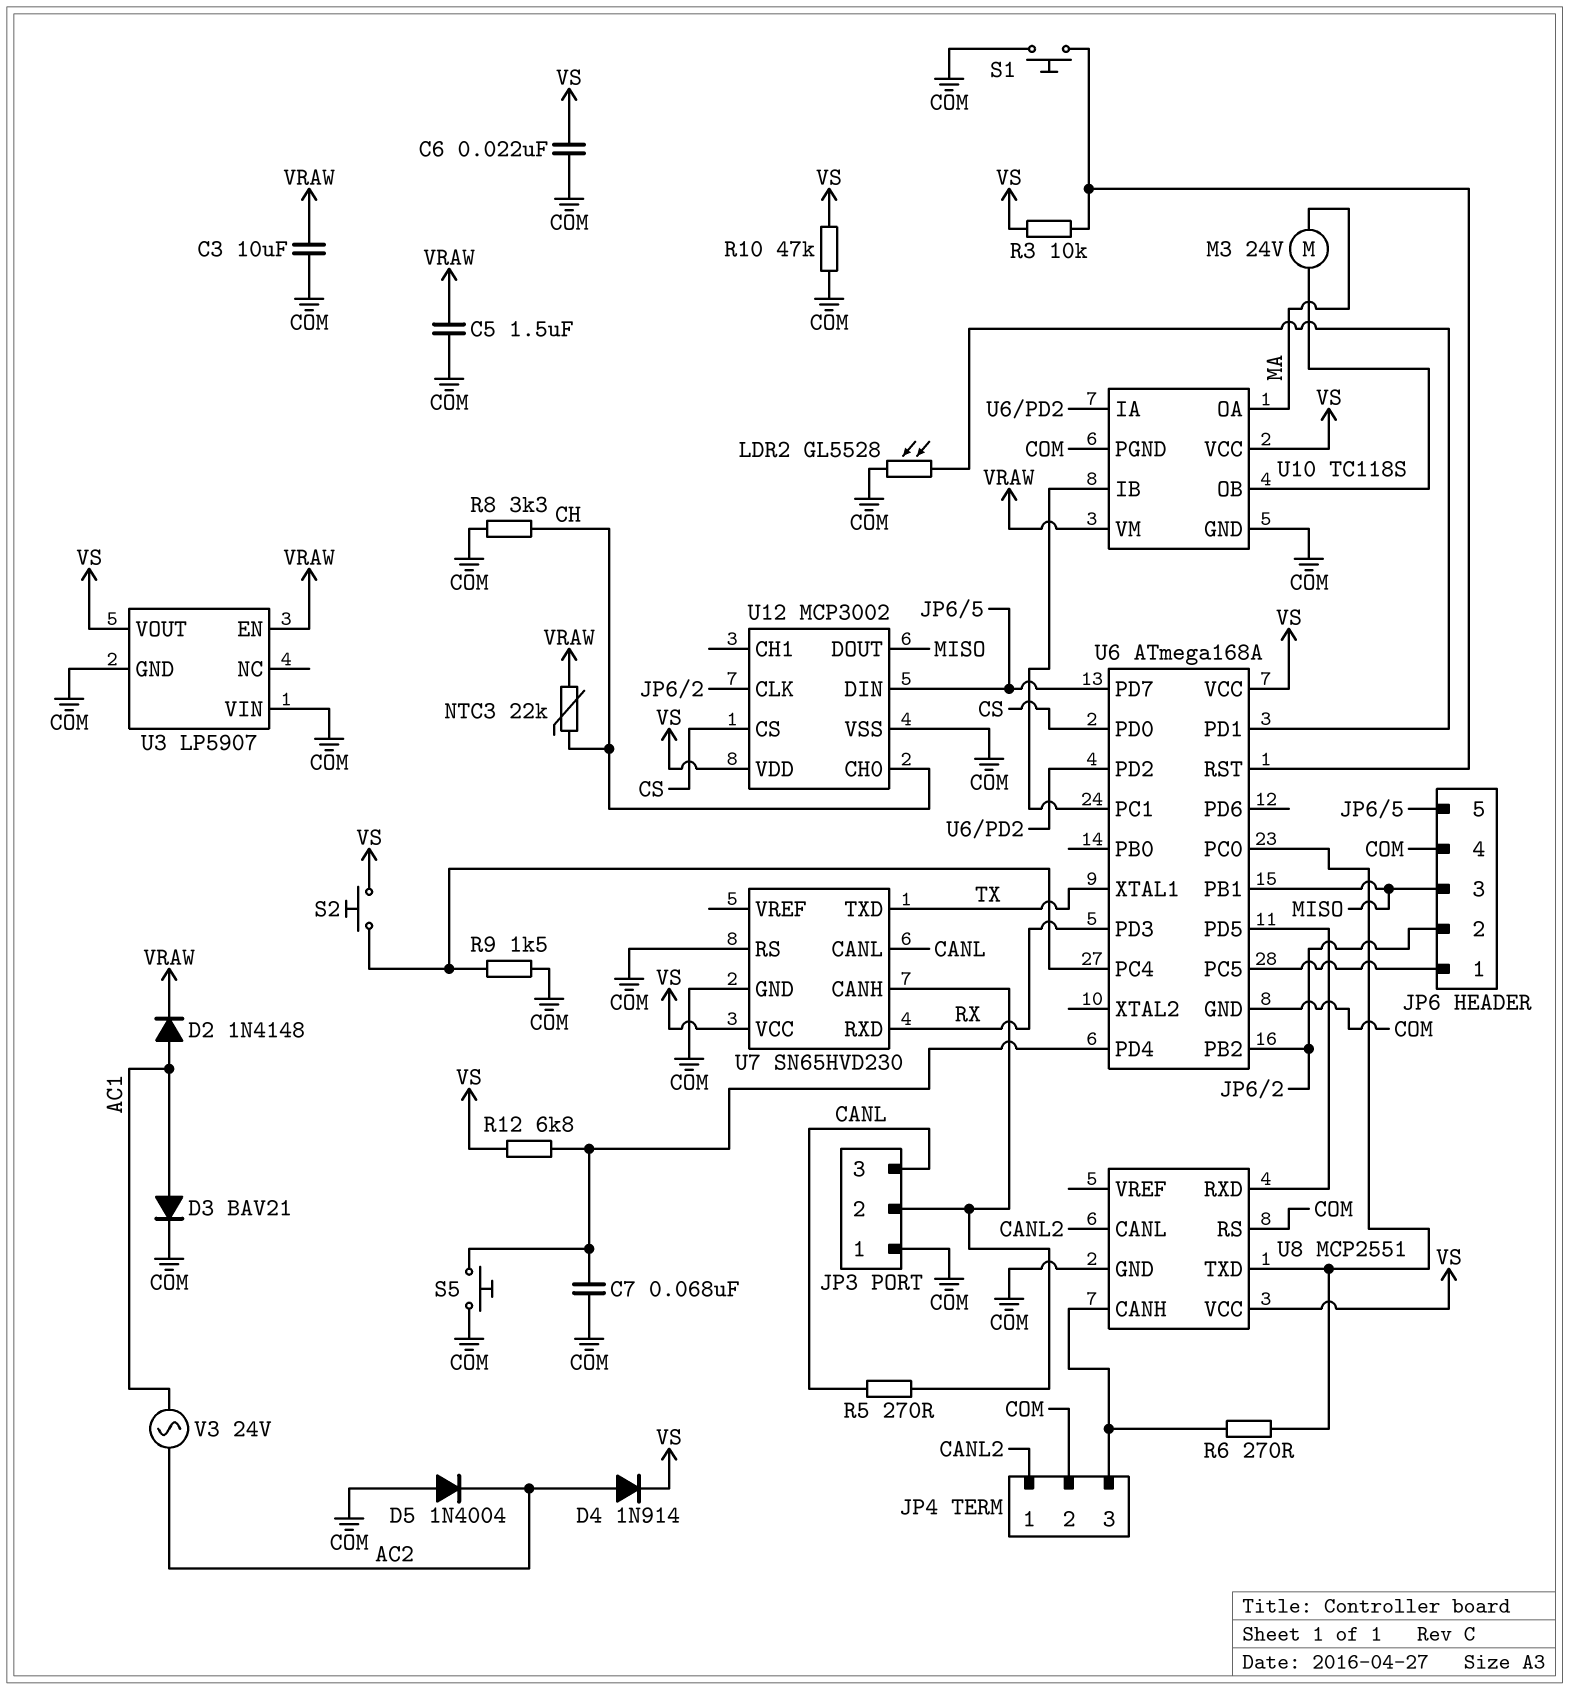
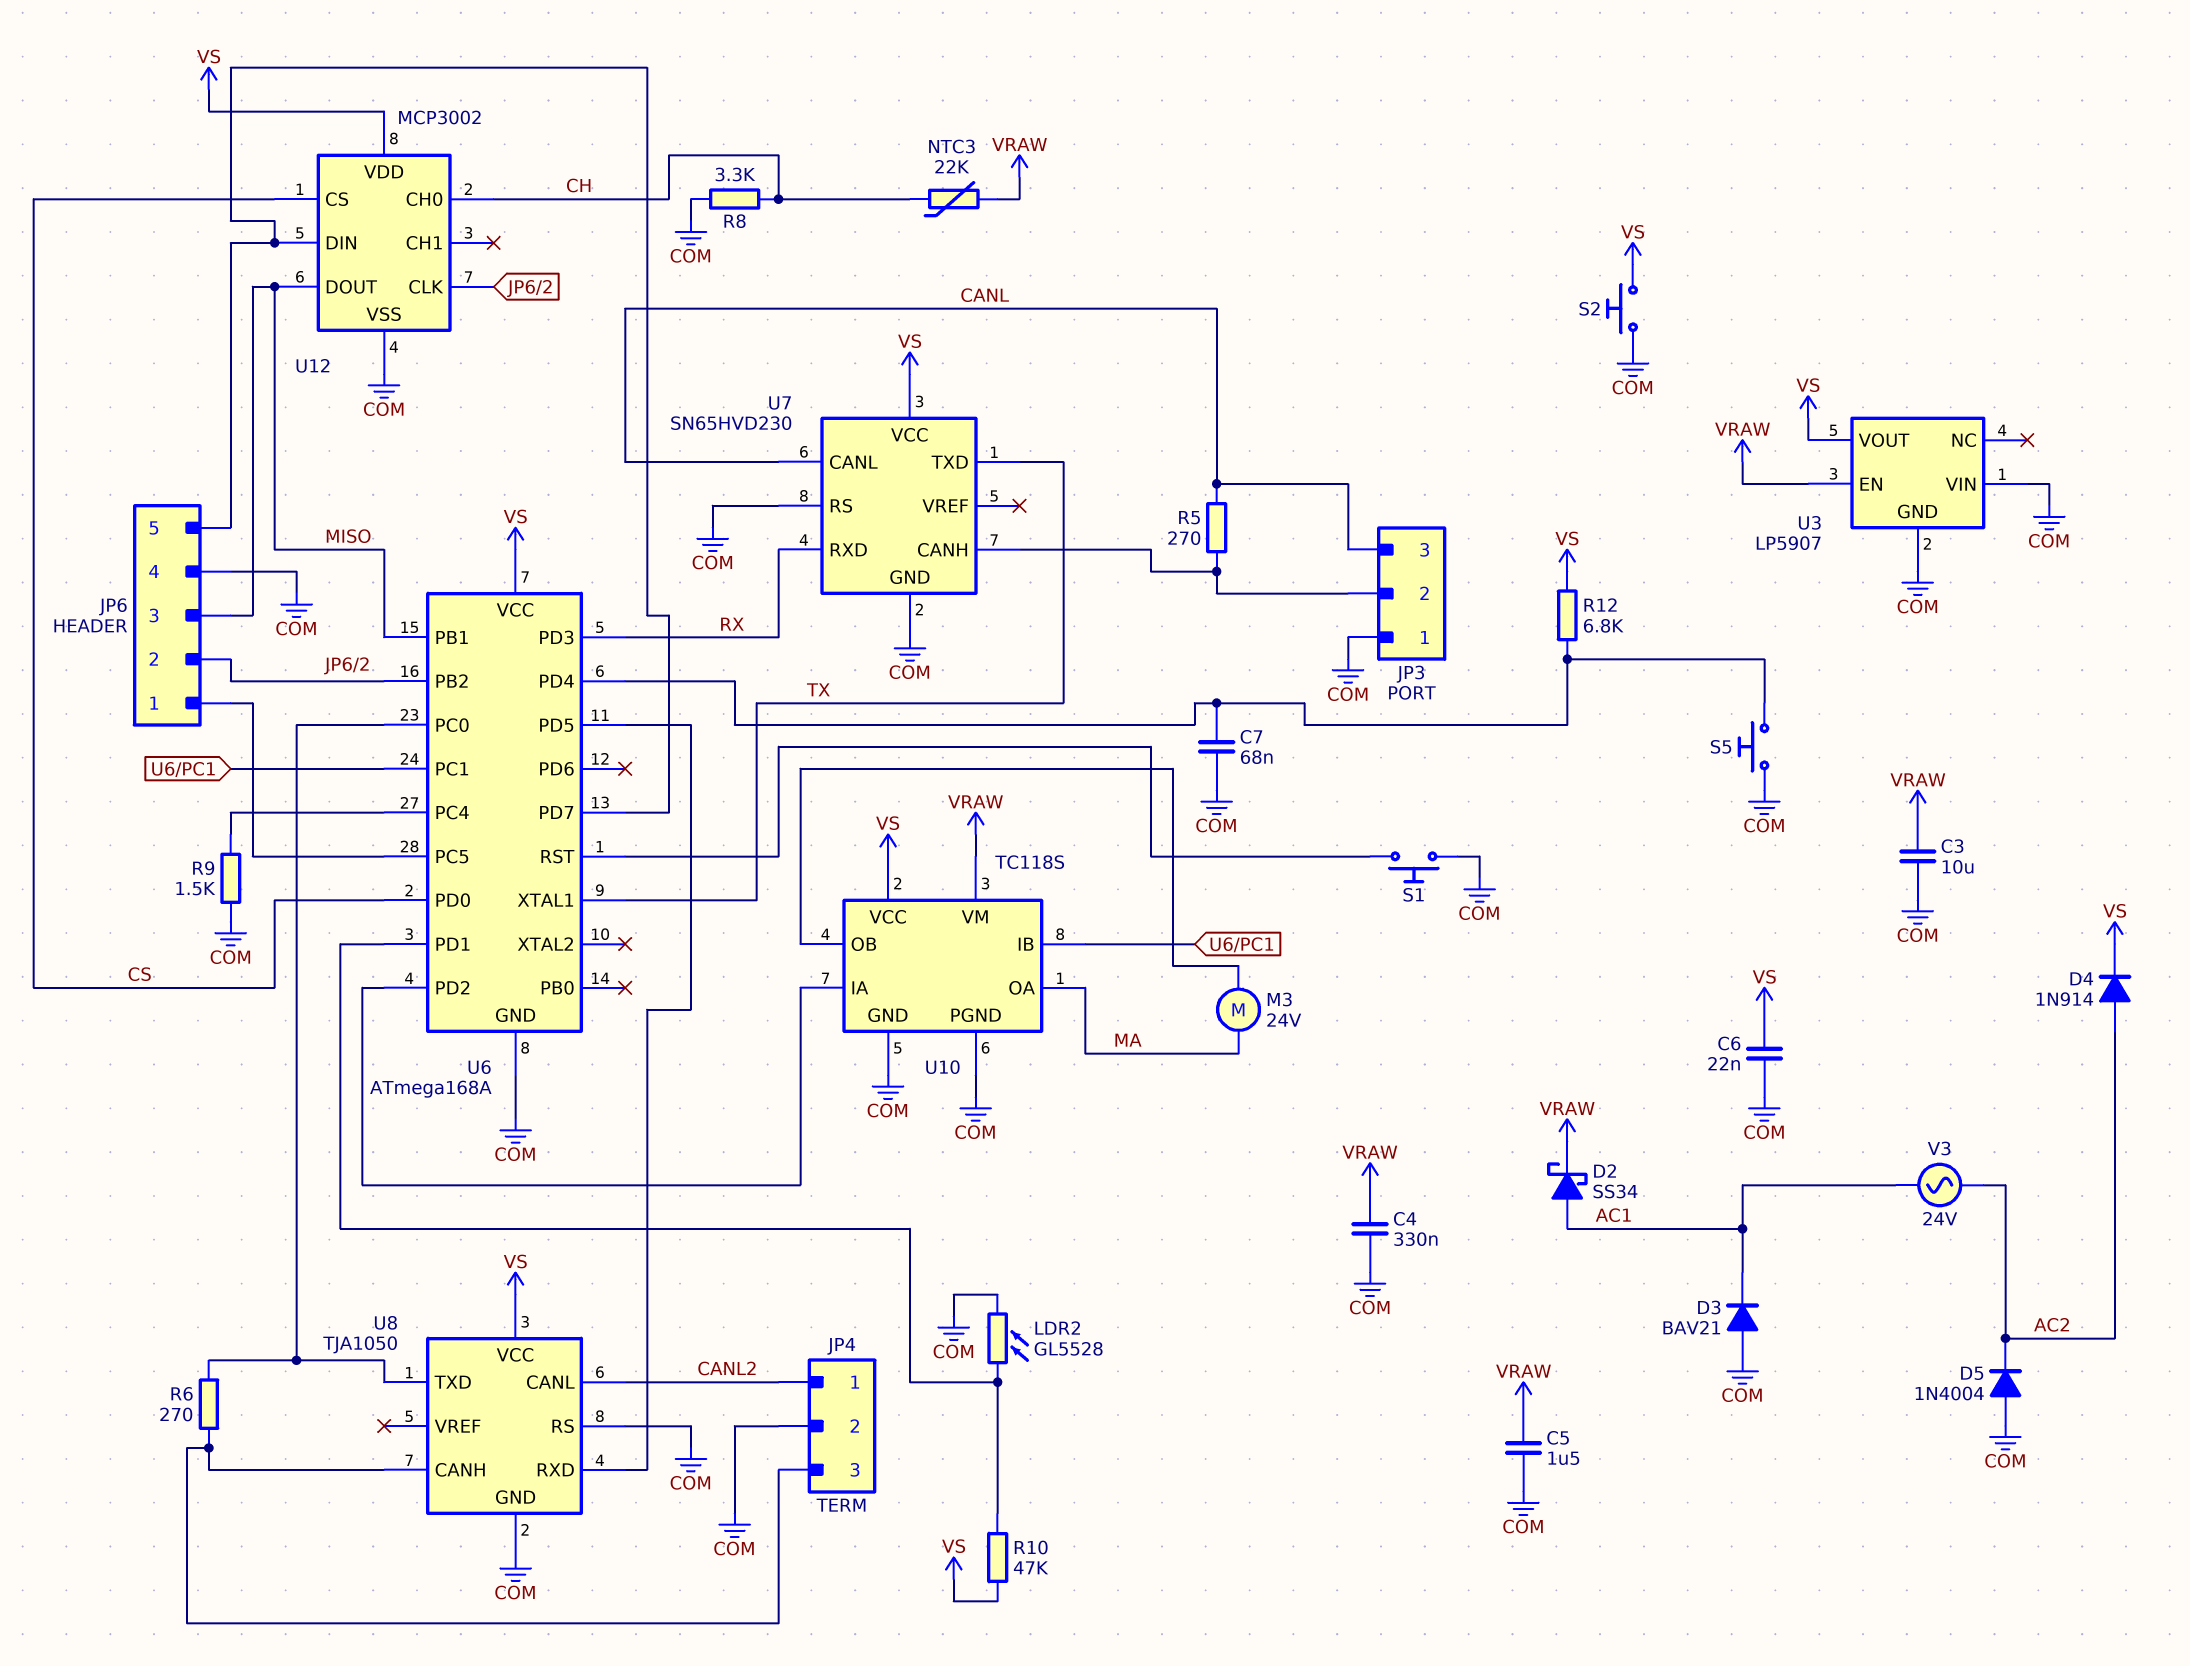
C4: none -> 330nF (COM, VRAW)
D2: diode 1N4148 (A AC1, K VRAW) -> schottky SS34 (A AC1, K VRAW)
D3: diode BAV21 (A AC1, K COM) -> diode BAV21 (A COM, K AC1)
R3: 10k (U6/RST, VS) -> none
R10: 47k (COM, VS) -> 47k (U6/PD1, VS)
S2: button (U6/PC4, VS) -> button (COM, VS)
U8: MCP2551 -> TJA1050

